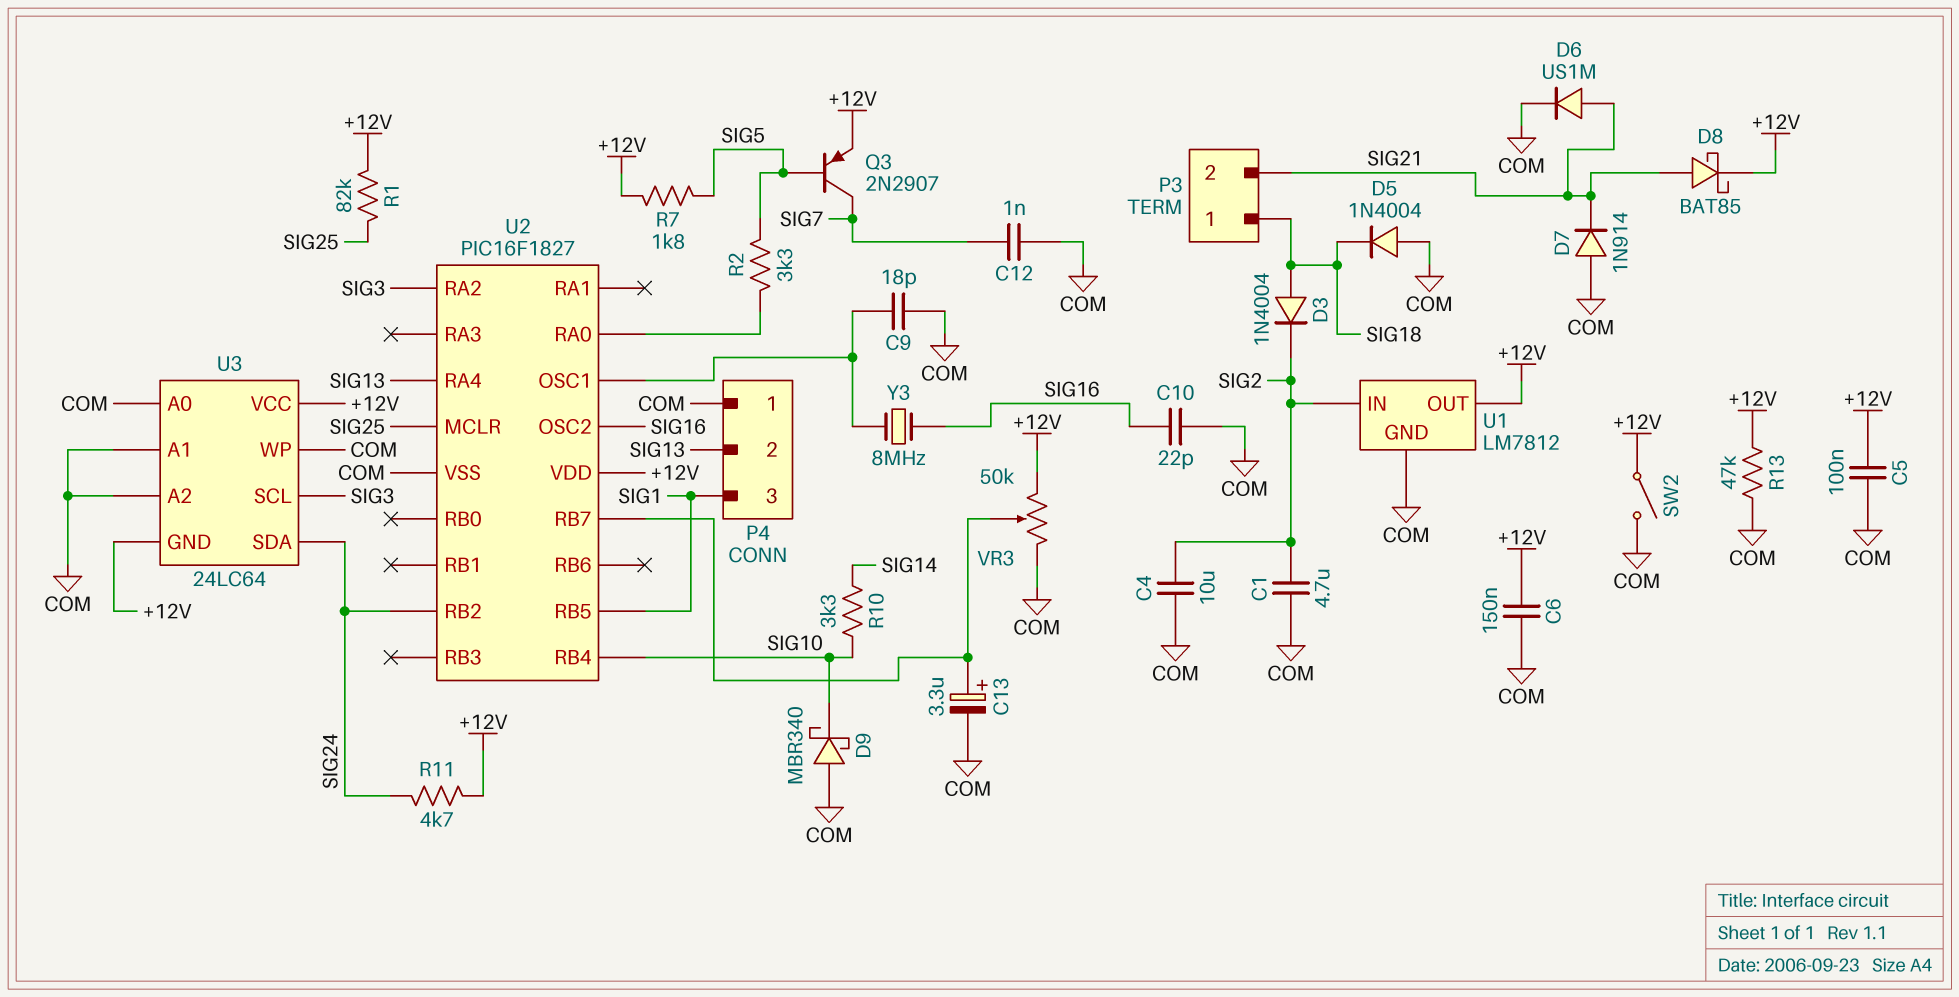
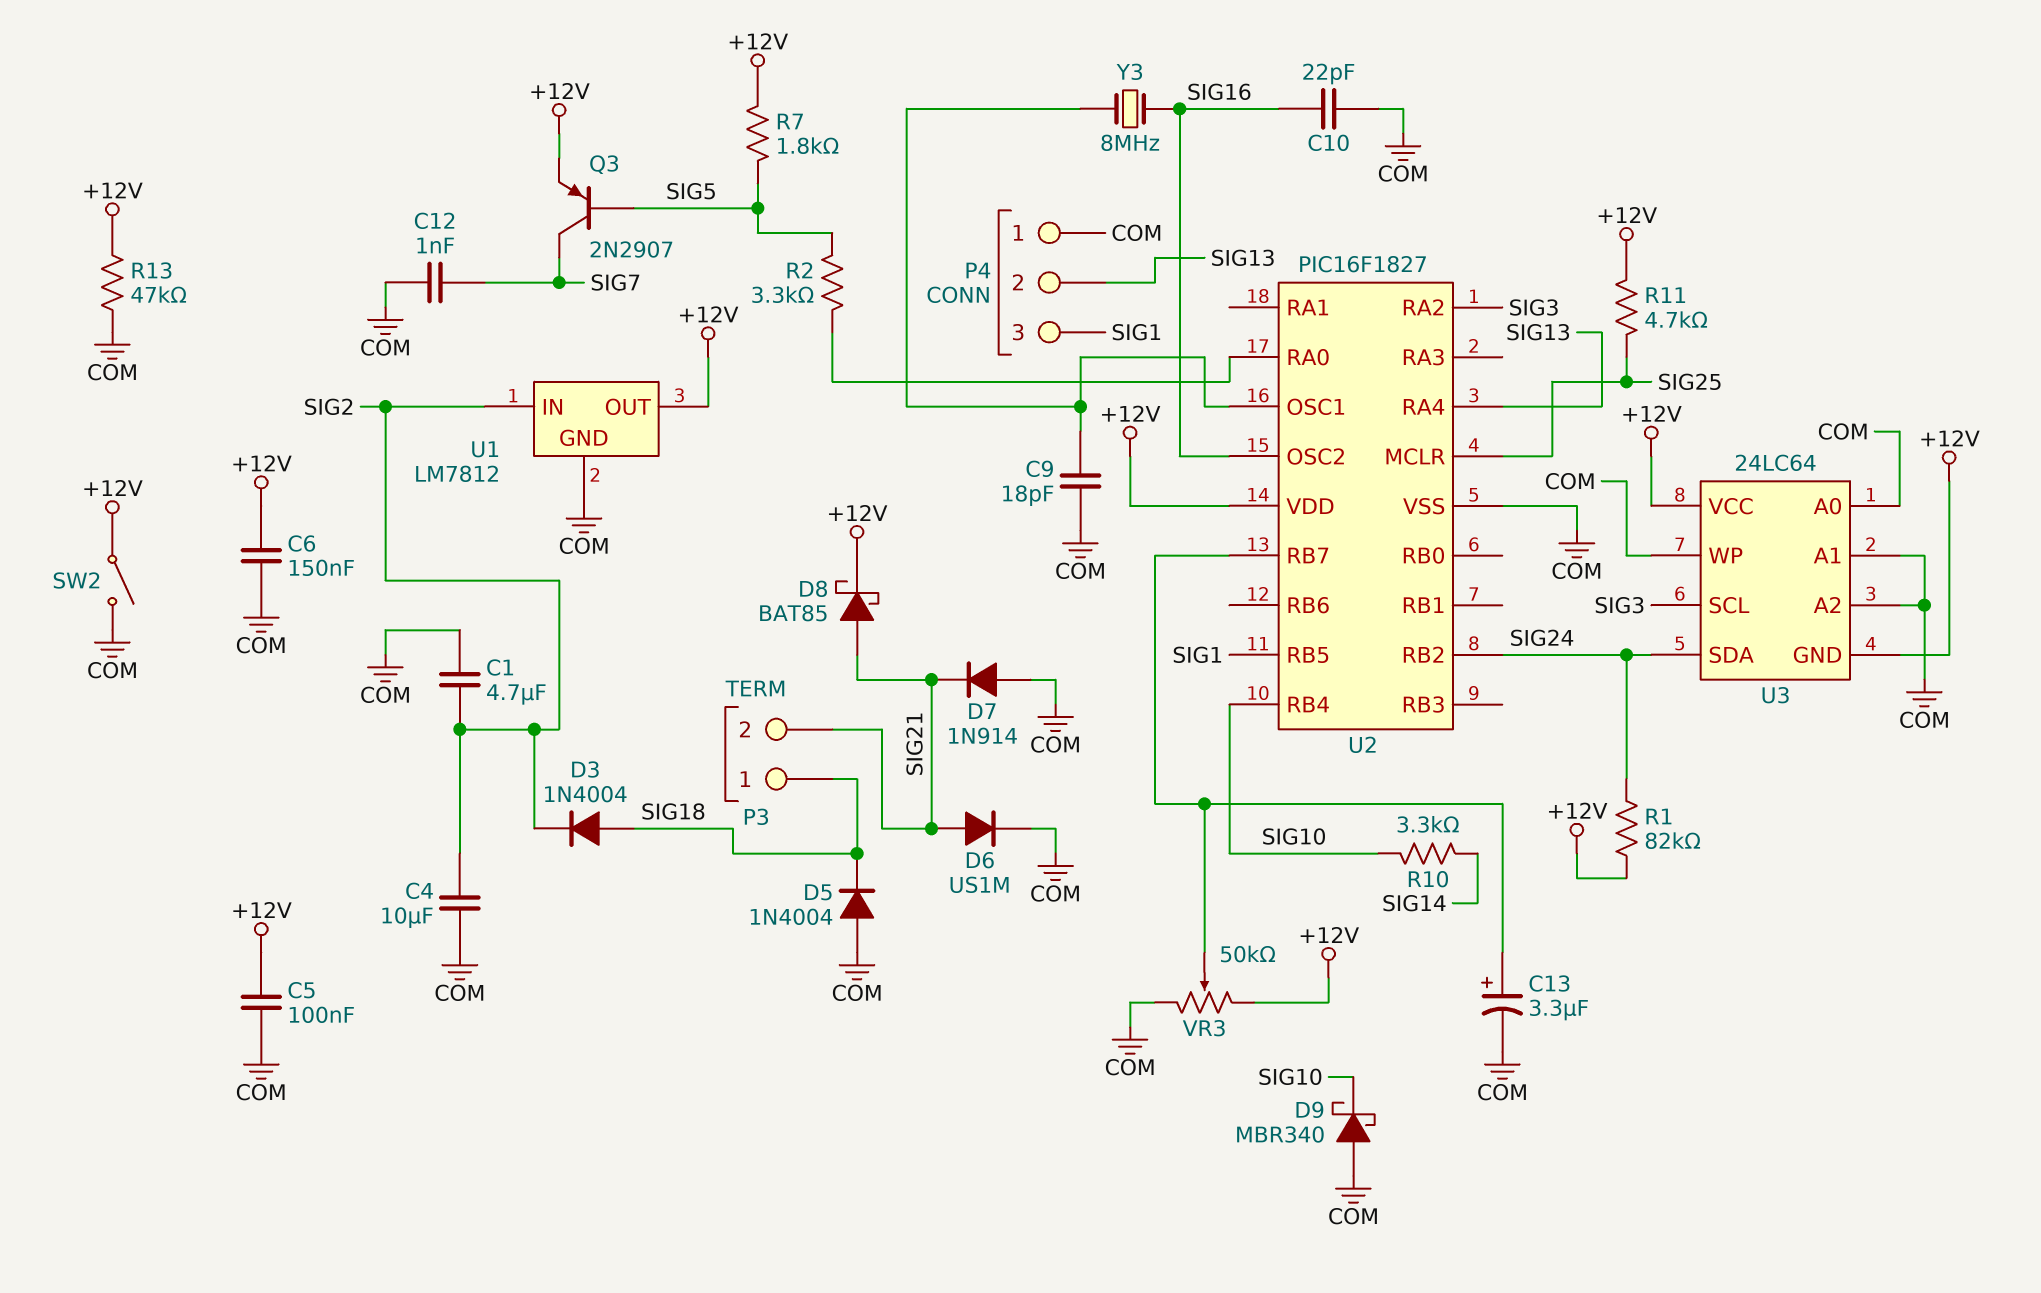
R1: 82k (+12V, SIG25) -> 82k (+12V, SIG24)
R11: 4.7k (+12V, SIG24) -> 4.7k (+12V, SIG25)

